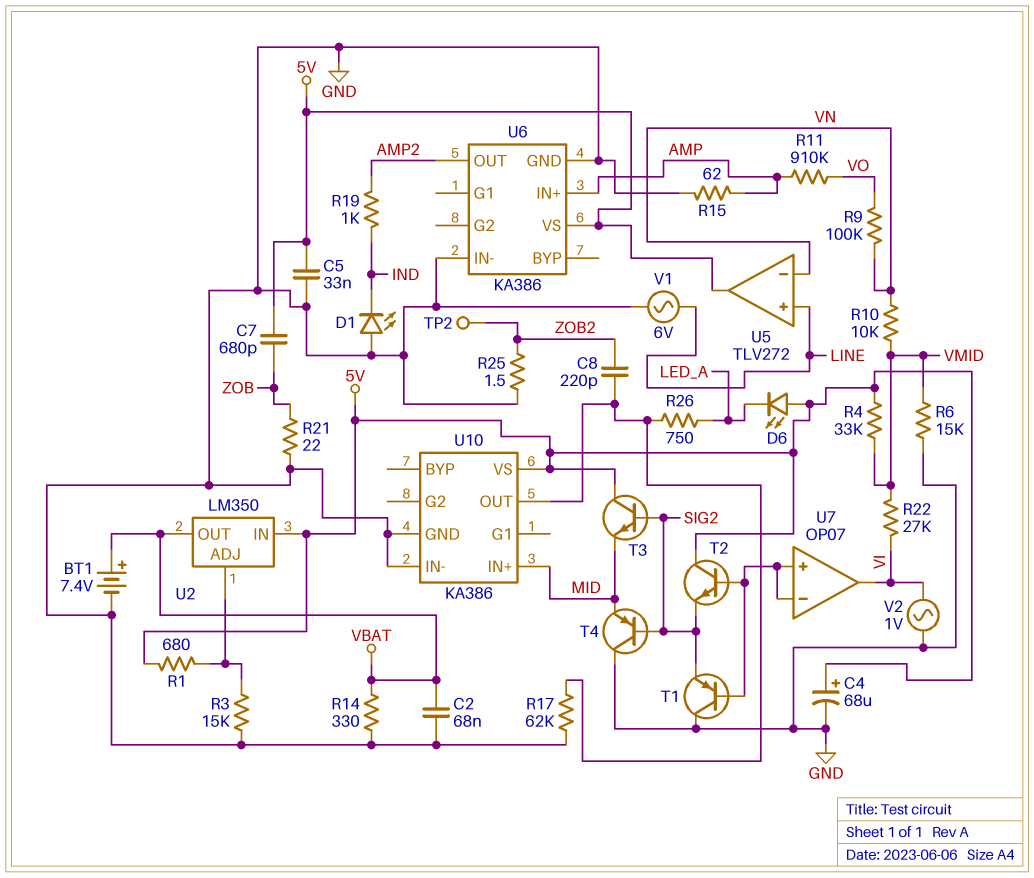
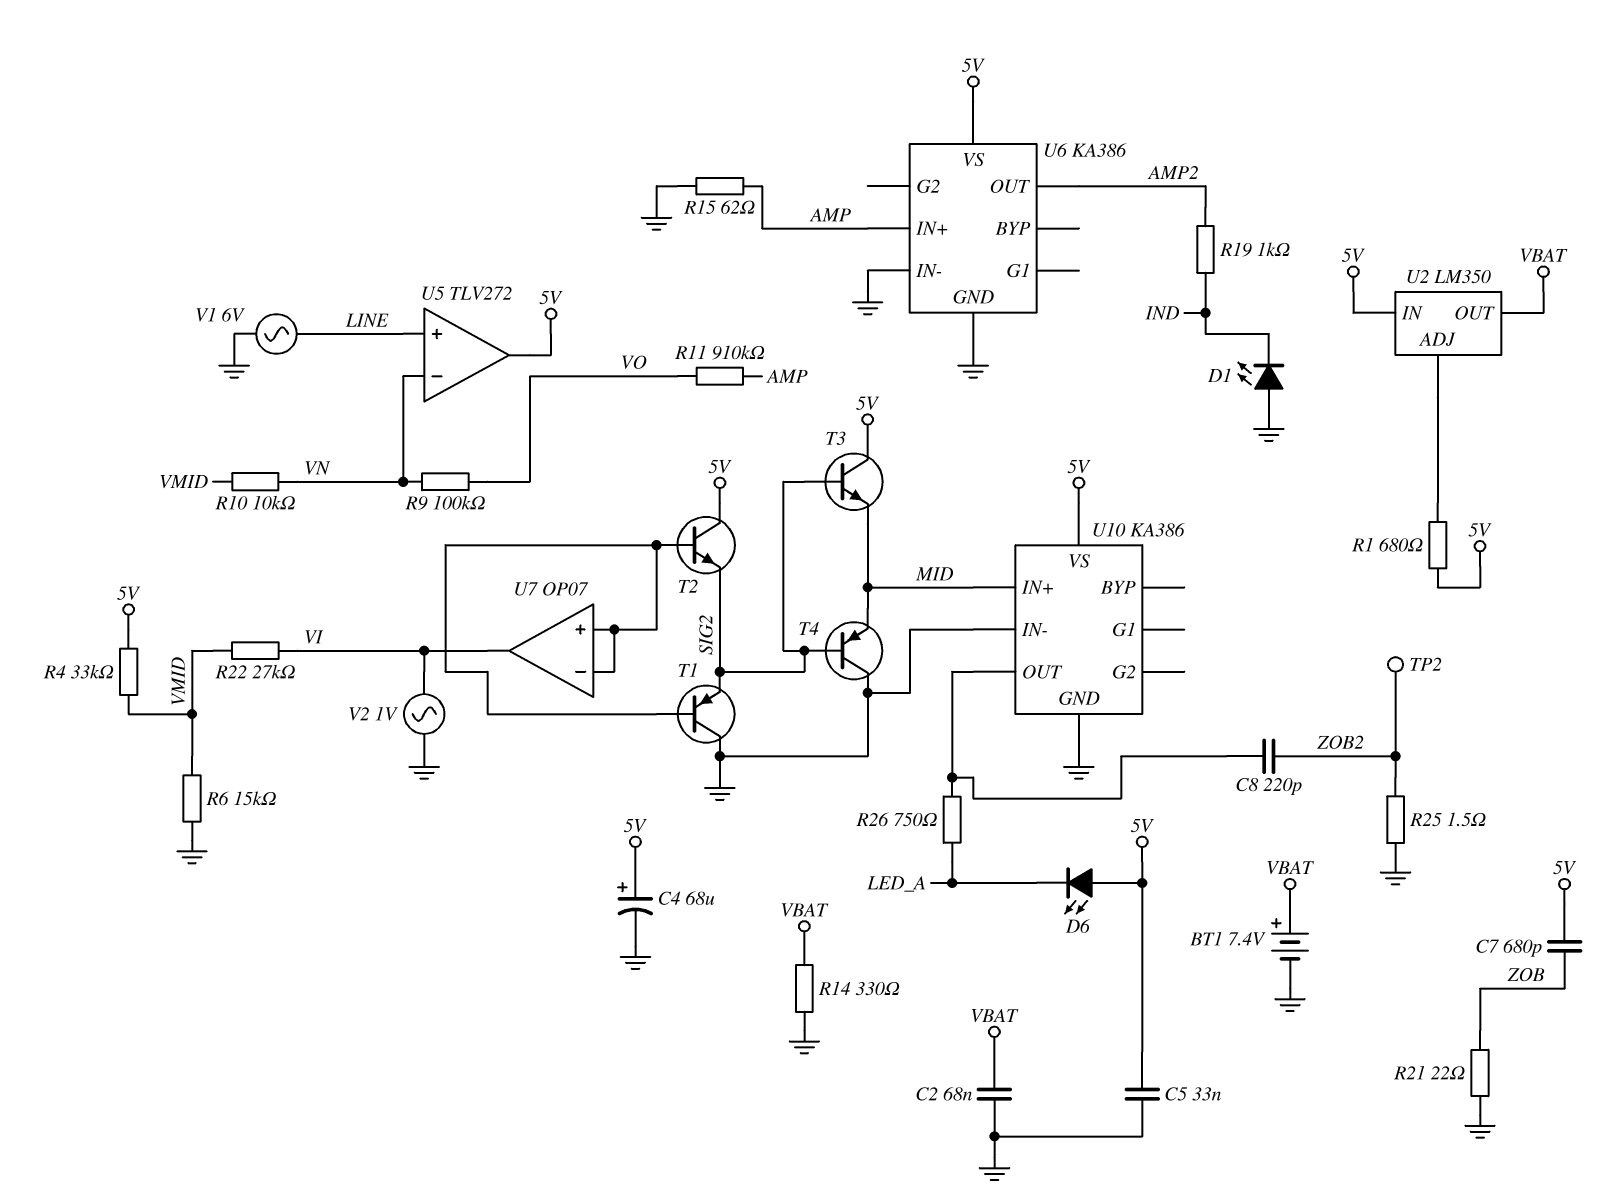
R3: 15k (GND, U2/ADJ) -> none
R17: 62k (GND, U10/OUT) -> none

